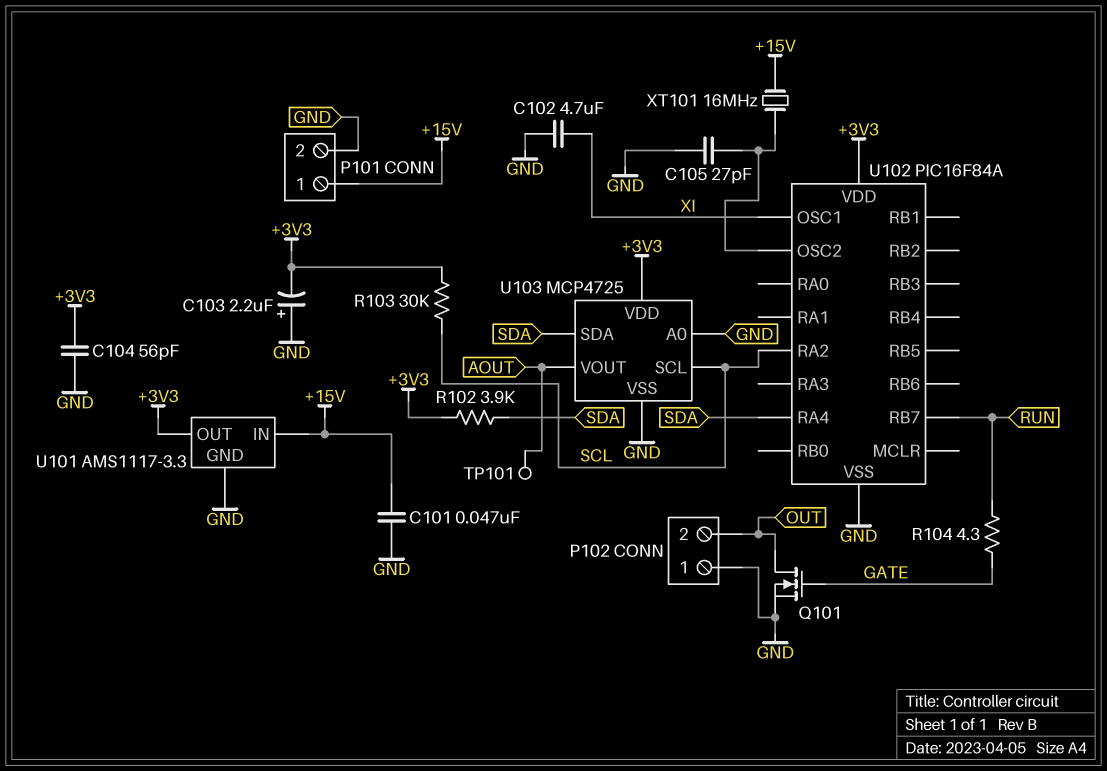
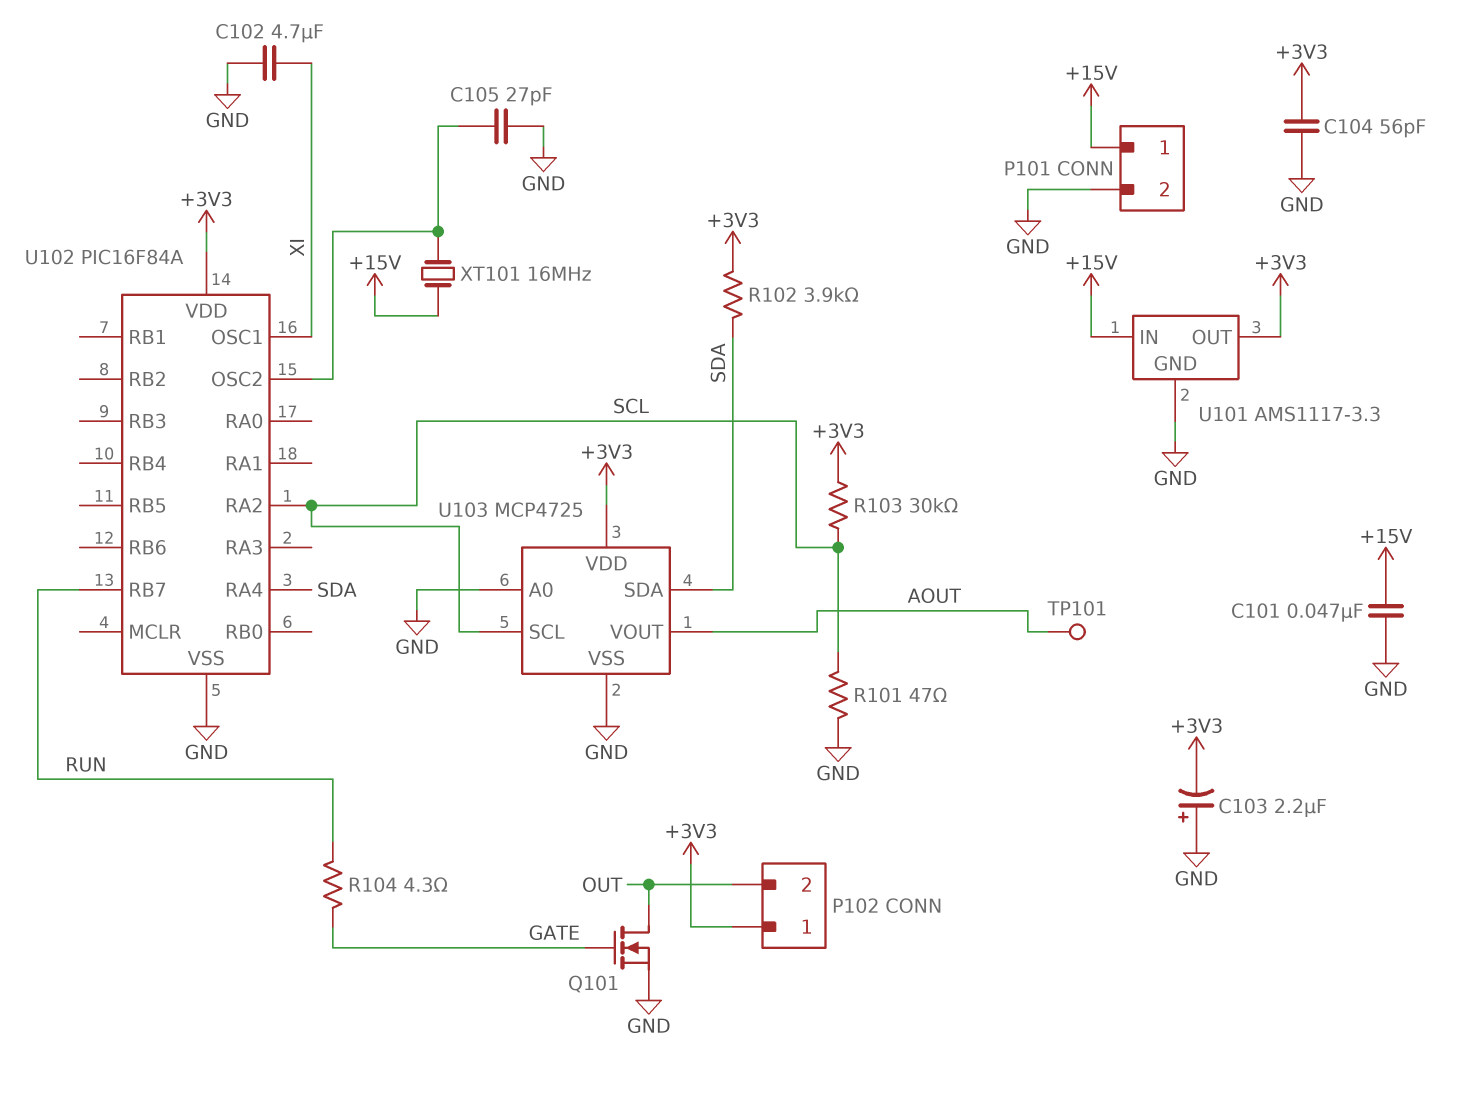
P102 pin 1: GND -> +3V3
R101: none -> 47 (GND, SCL)

